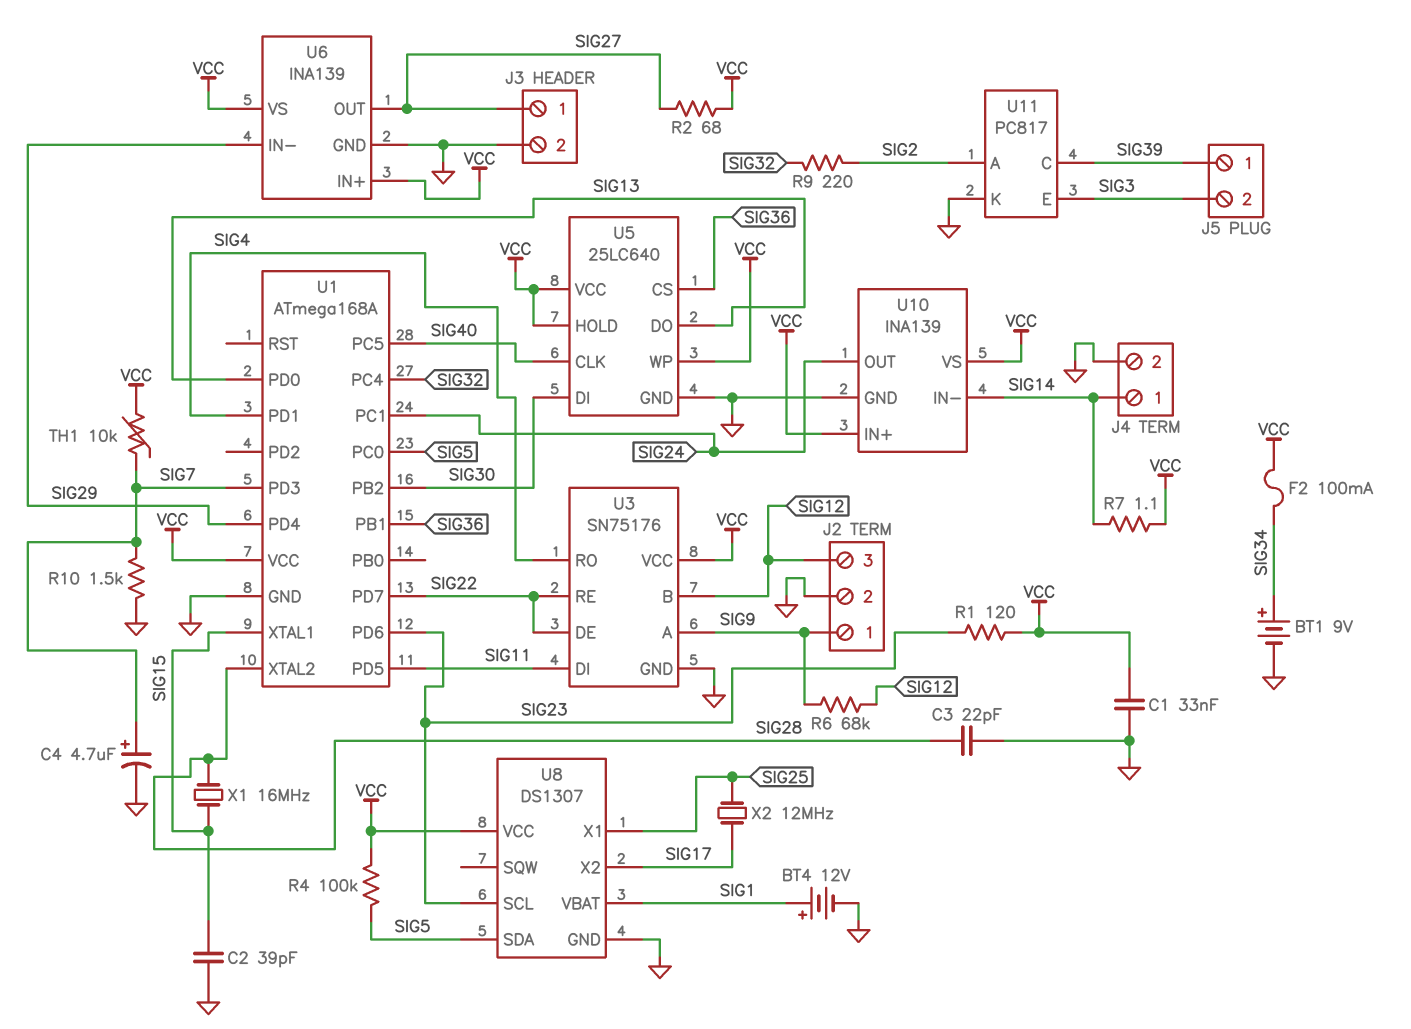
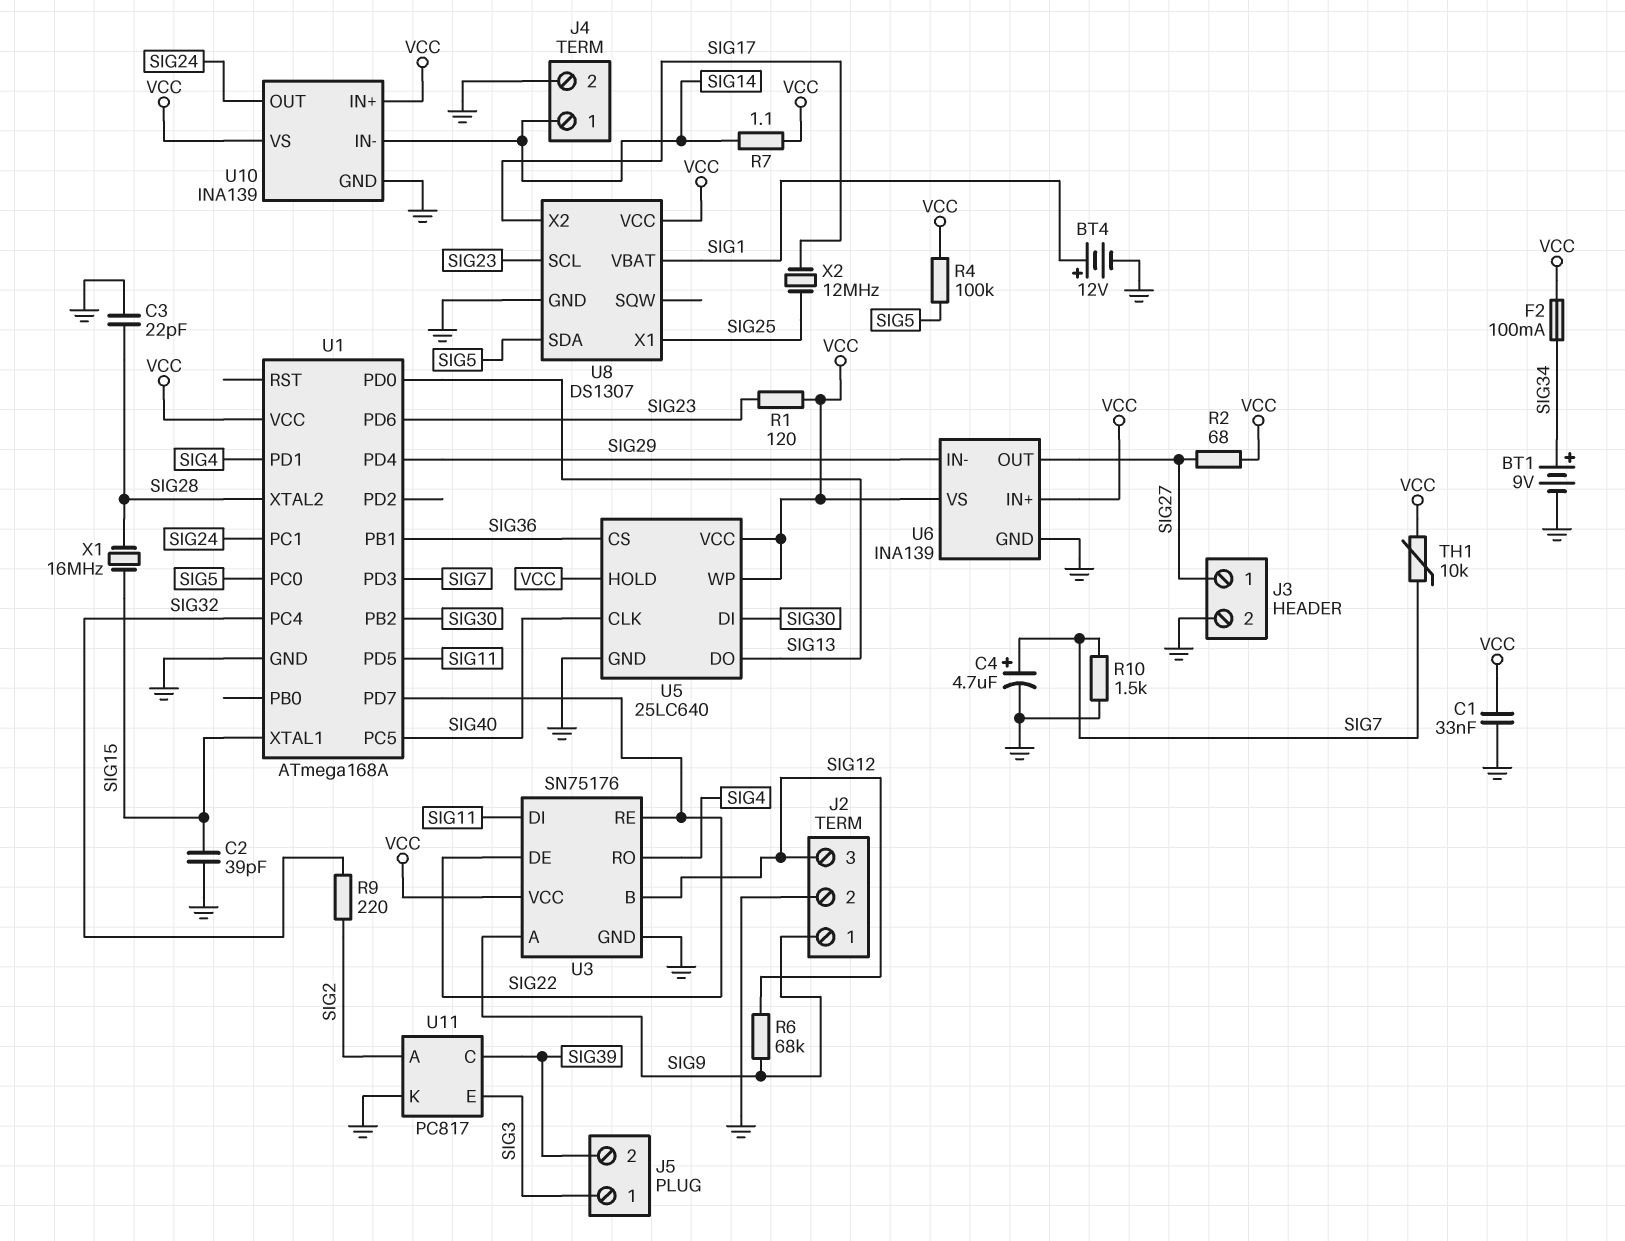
J5 pin 1: SIG39 -> SIG3
J5 pin 2: SIG3 -> SIG39

